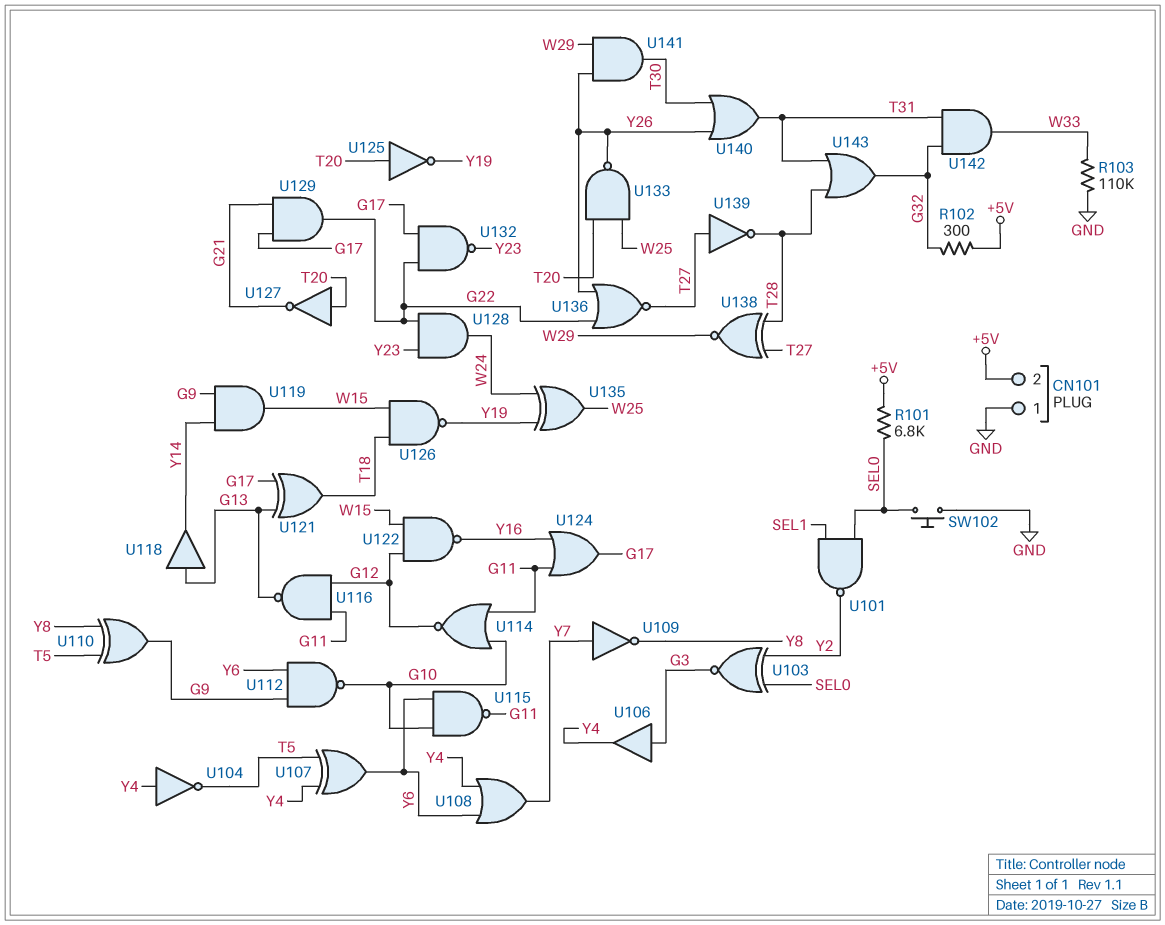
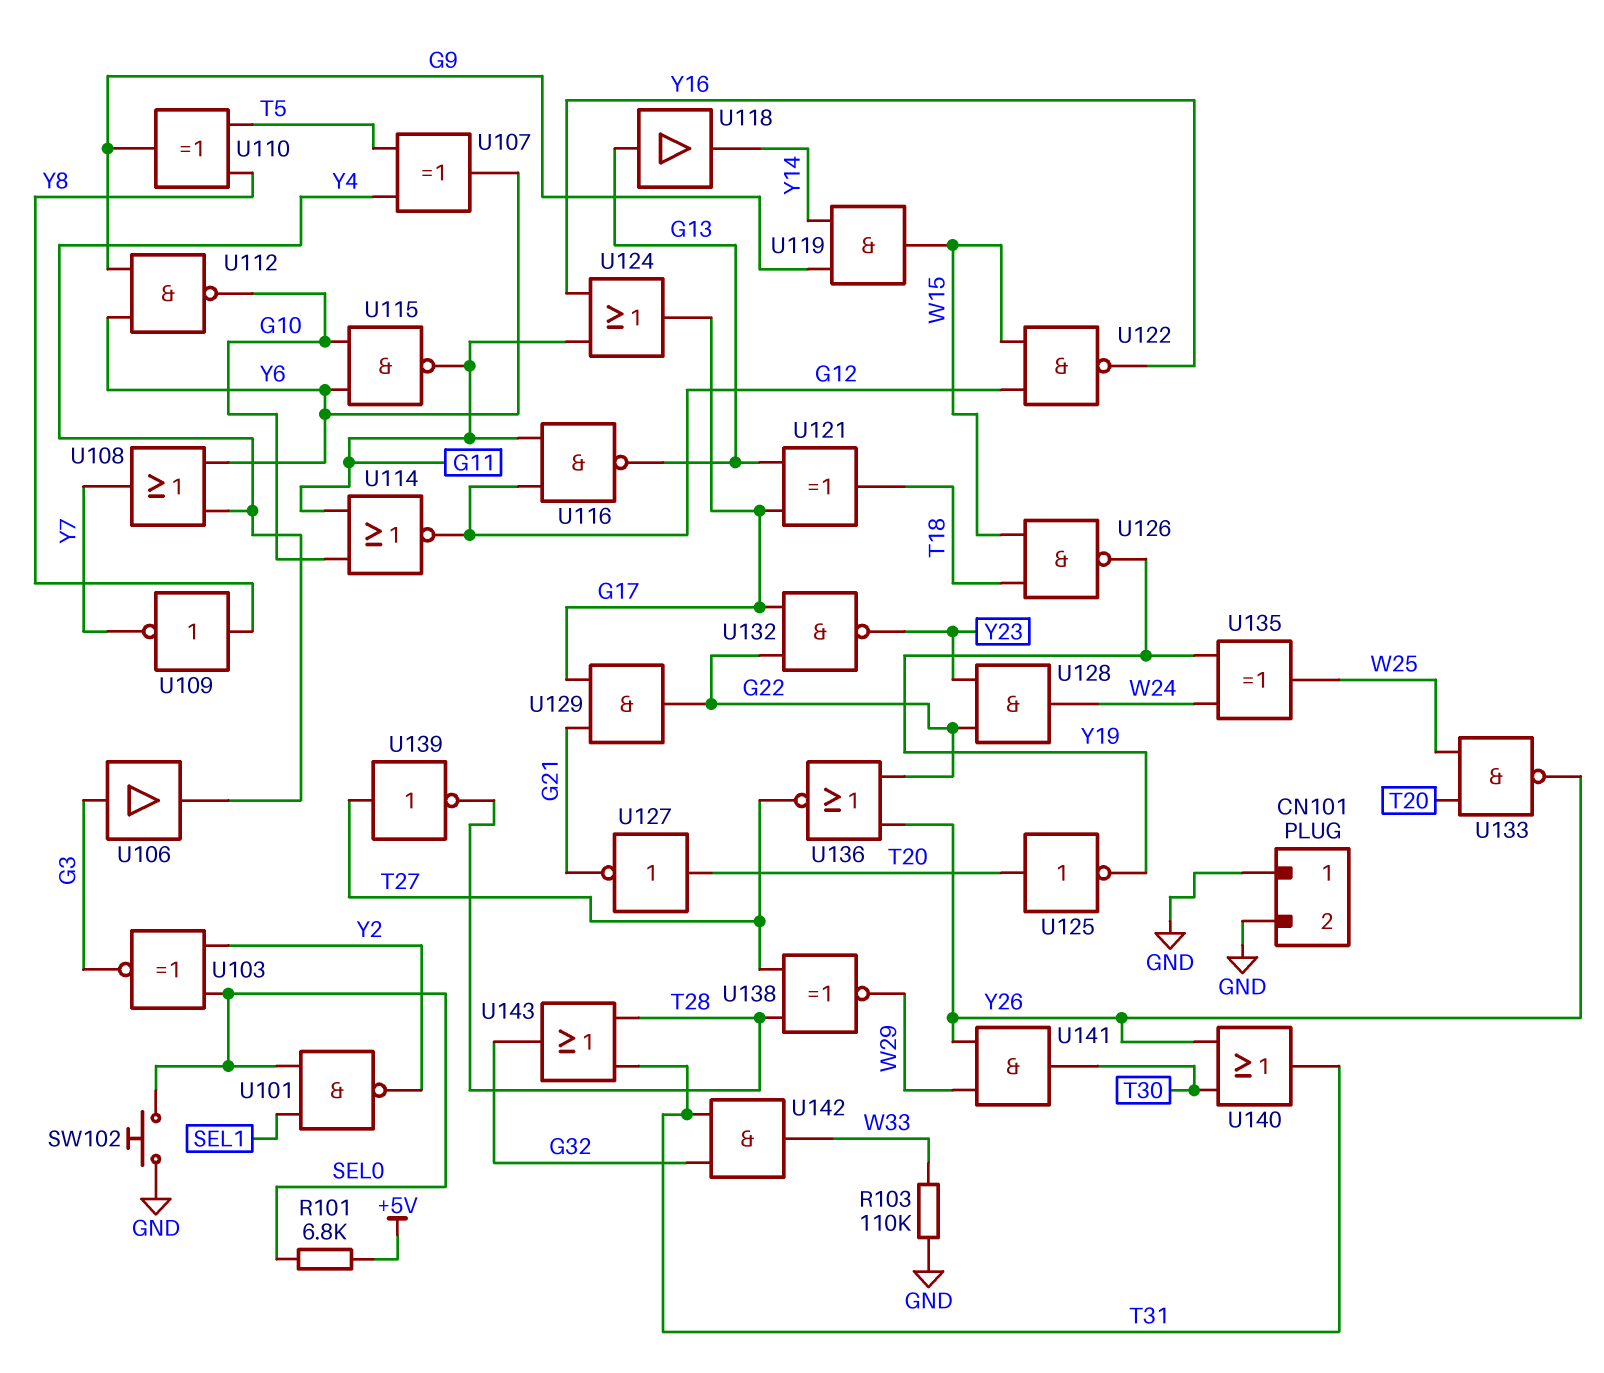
CN101 pin 2: +5V -> GND
R102: 300 (+5V, G32) -> none
U104: NOT (in Y4, out T5) -> none
U109: NOT (in Y7, out Y8) -> NOT (in Y8, out Y7)

